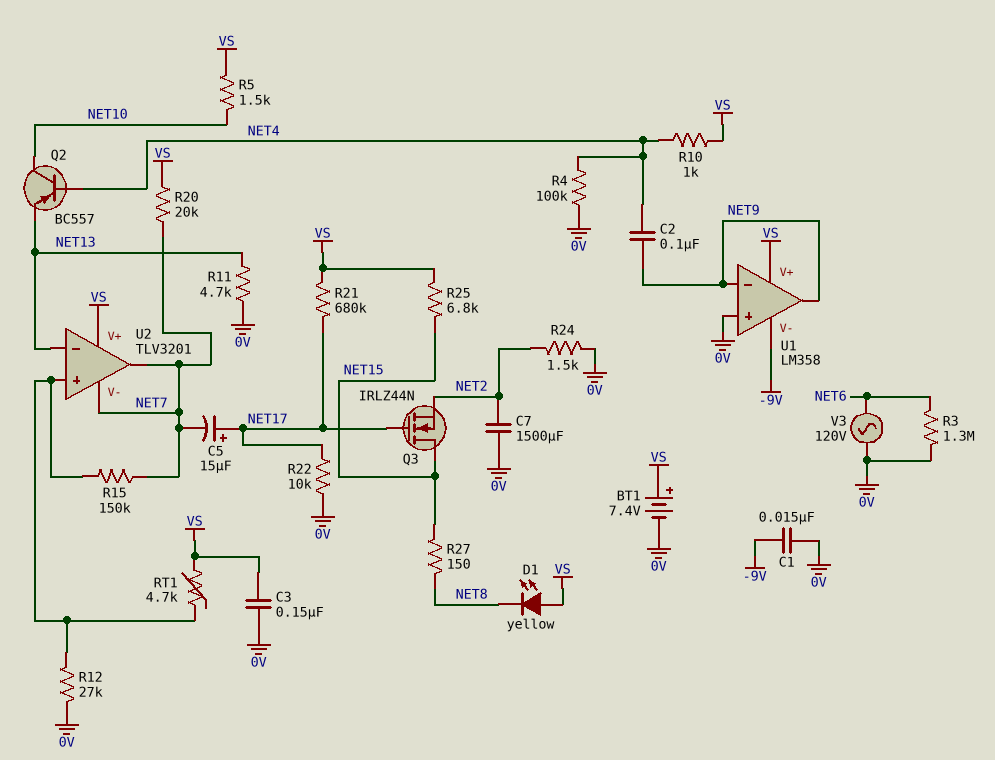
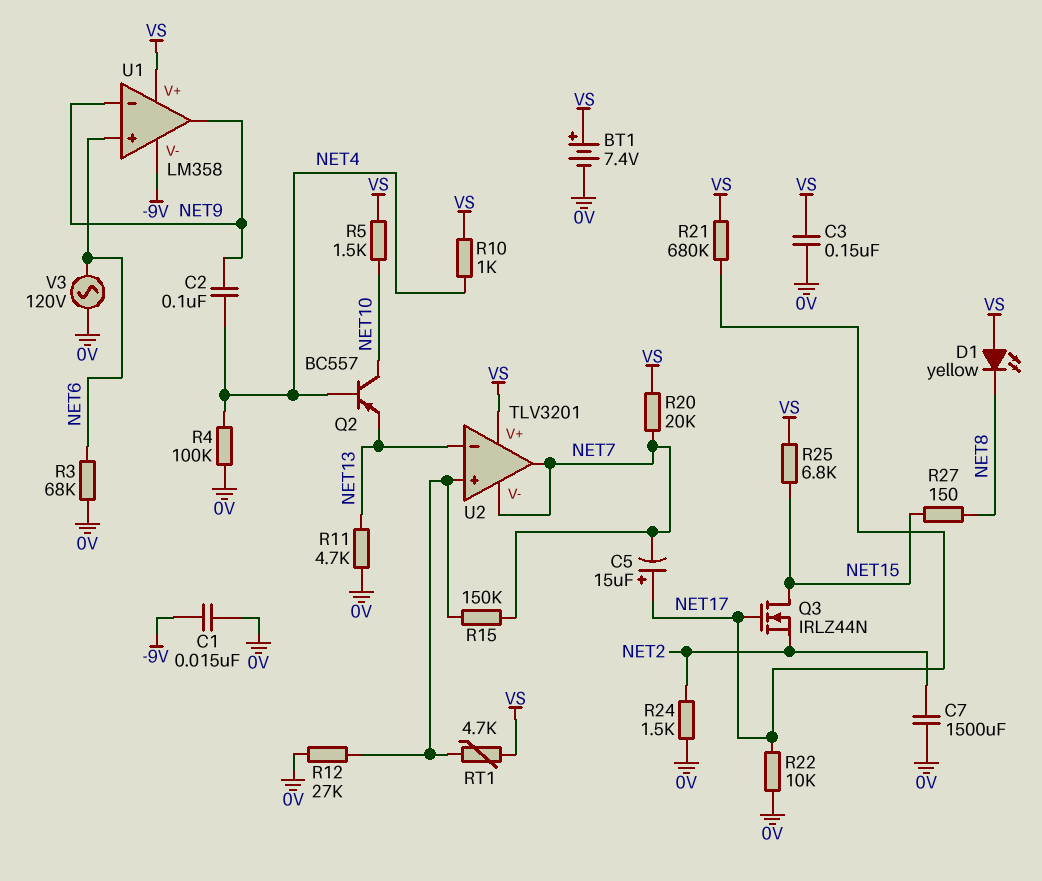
R3: 1.3M (0V, NET6) -> 68k (0V, NET6)
U1 pin in+: 0V -> NET6

